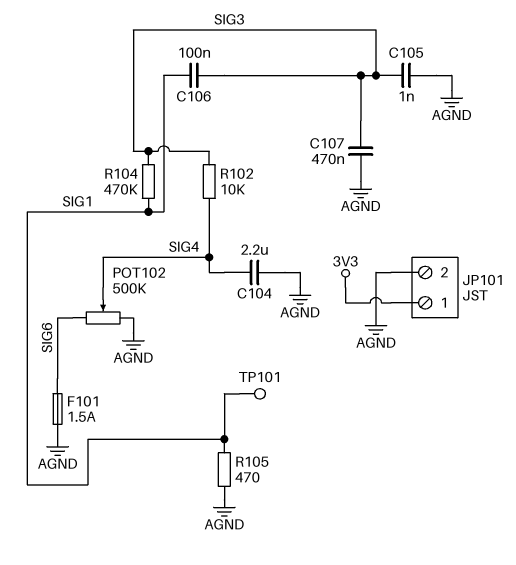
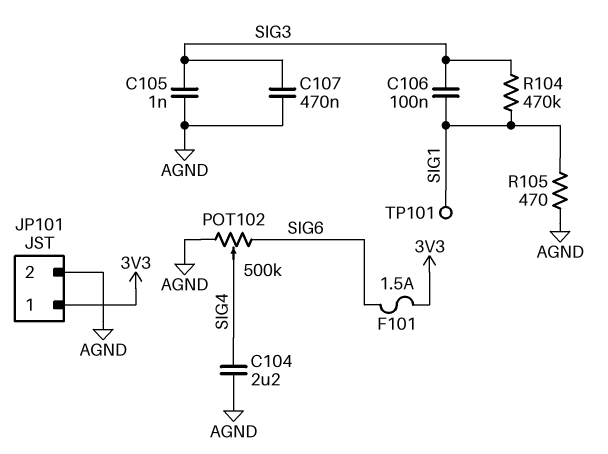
F101: 1.5A (AGND, SIG6) -> 1.5A (3V3, SIG6)
R102: 10k (SIG3, SIG4) -> none

